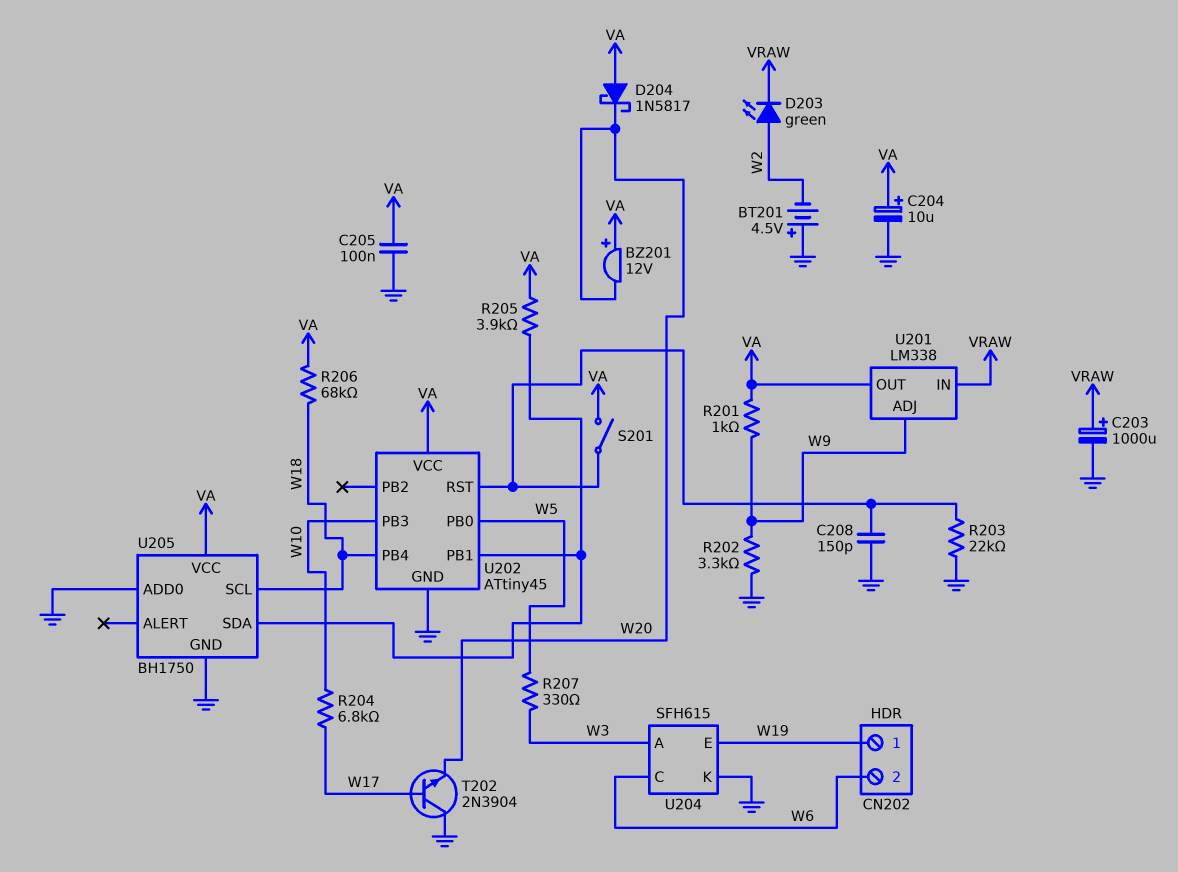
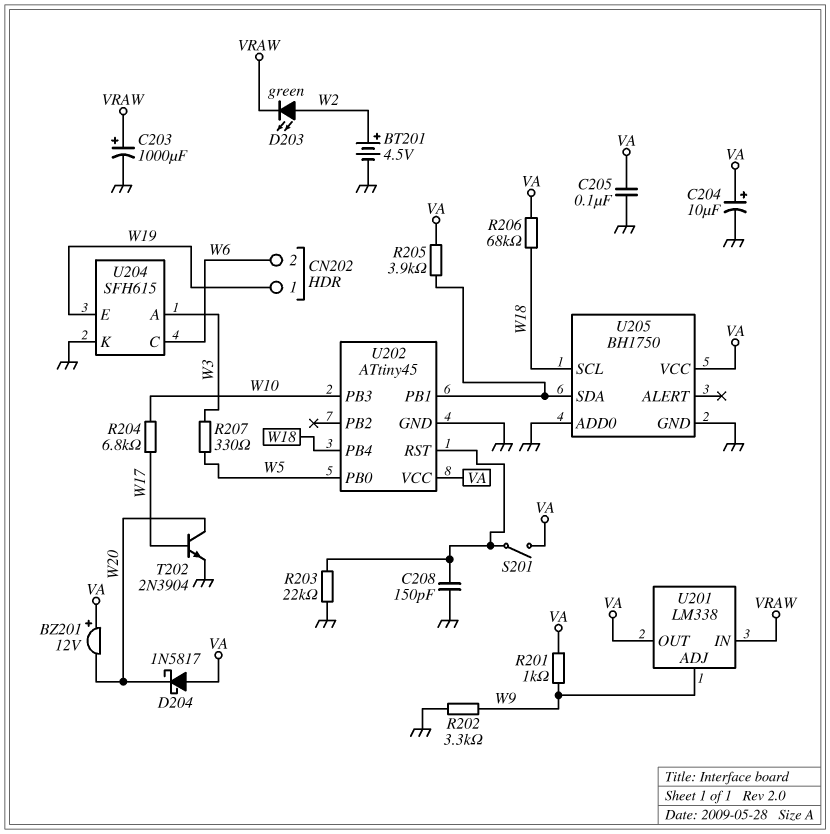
BT201: 4.5V (plus GND, minus W2) -> 4.5V (plus W2, minus GND)
T202: NPN 2N3904 (B W17, C GND, E W20) -> NPN 2N3904 (B W17, C W20, E GND)

